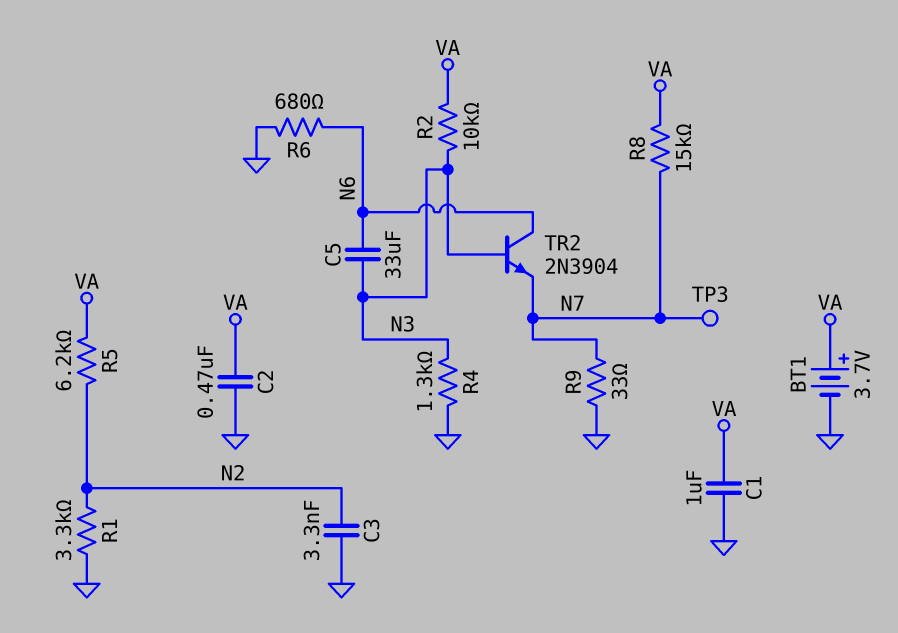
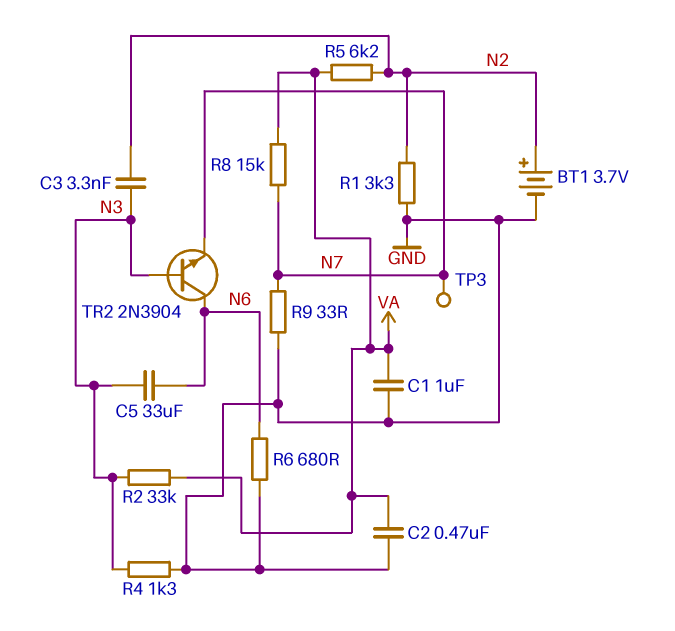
BT1: 3.7V (plus VA, minus GND) -> 3.7V (plus N2, minus GND)
C3: 3.3nF (GND, N2) -> 3.3nF (N2, N3)
R2: 10k (N3, VA) -> 33k (N3, VA)

